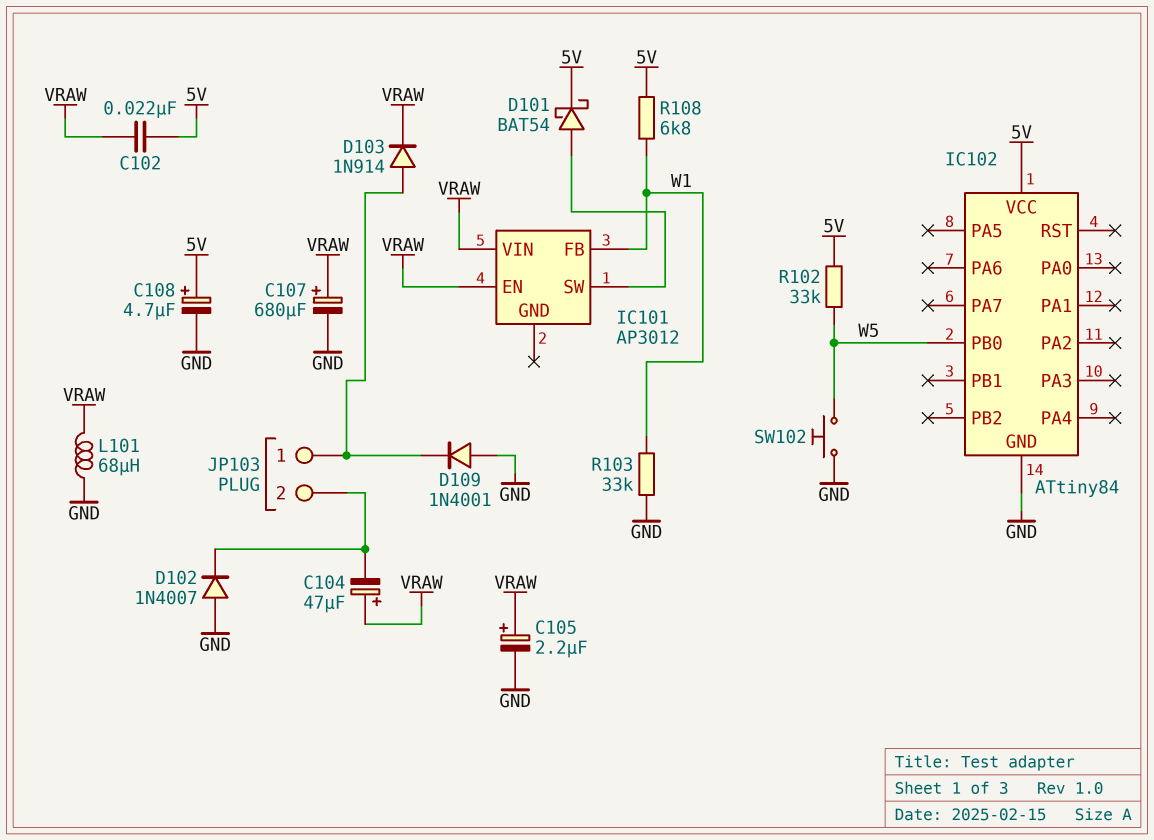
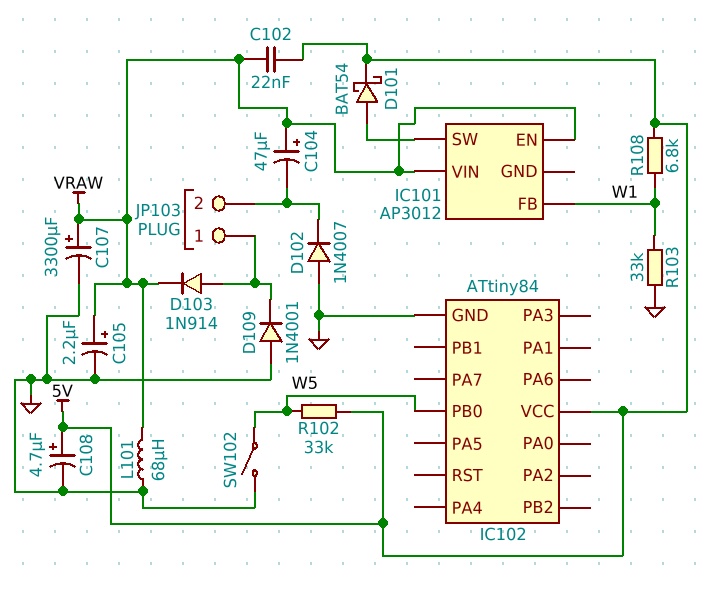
C107: 680uF (plus VRAW, minus GND) -> 3300uF (plus VRAW, minus GND)
SW102: button (GND, W5) -> switch (GND, W5)

